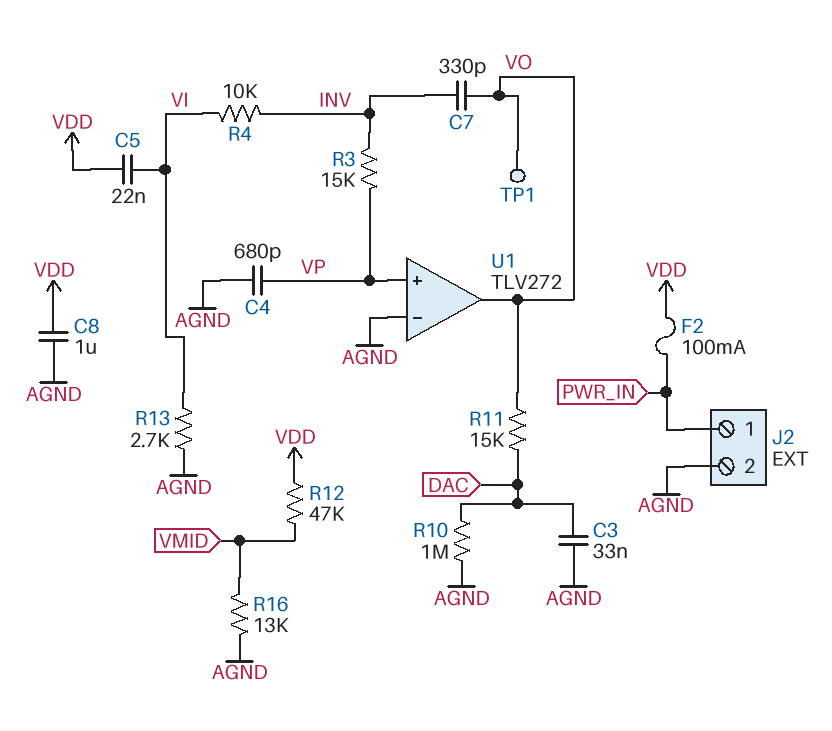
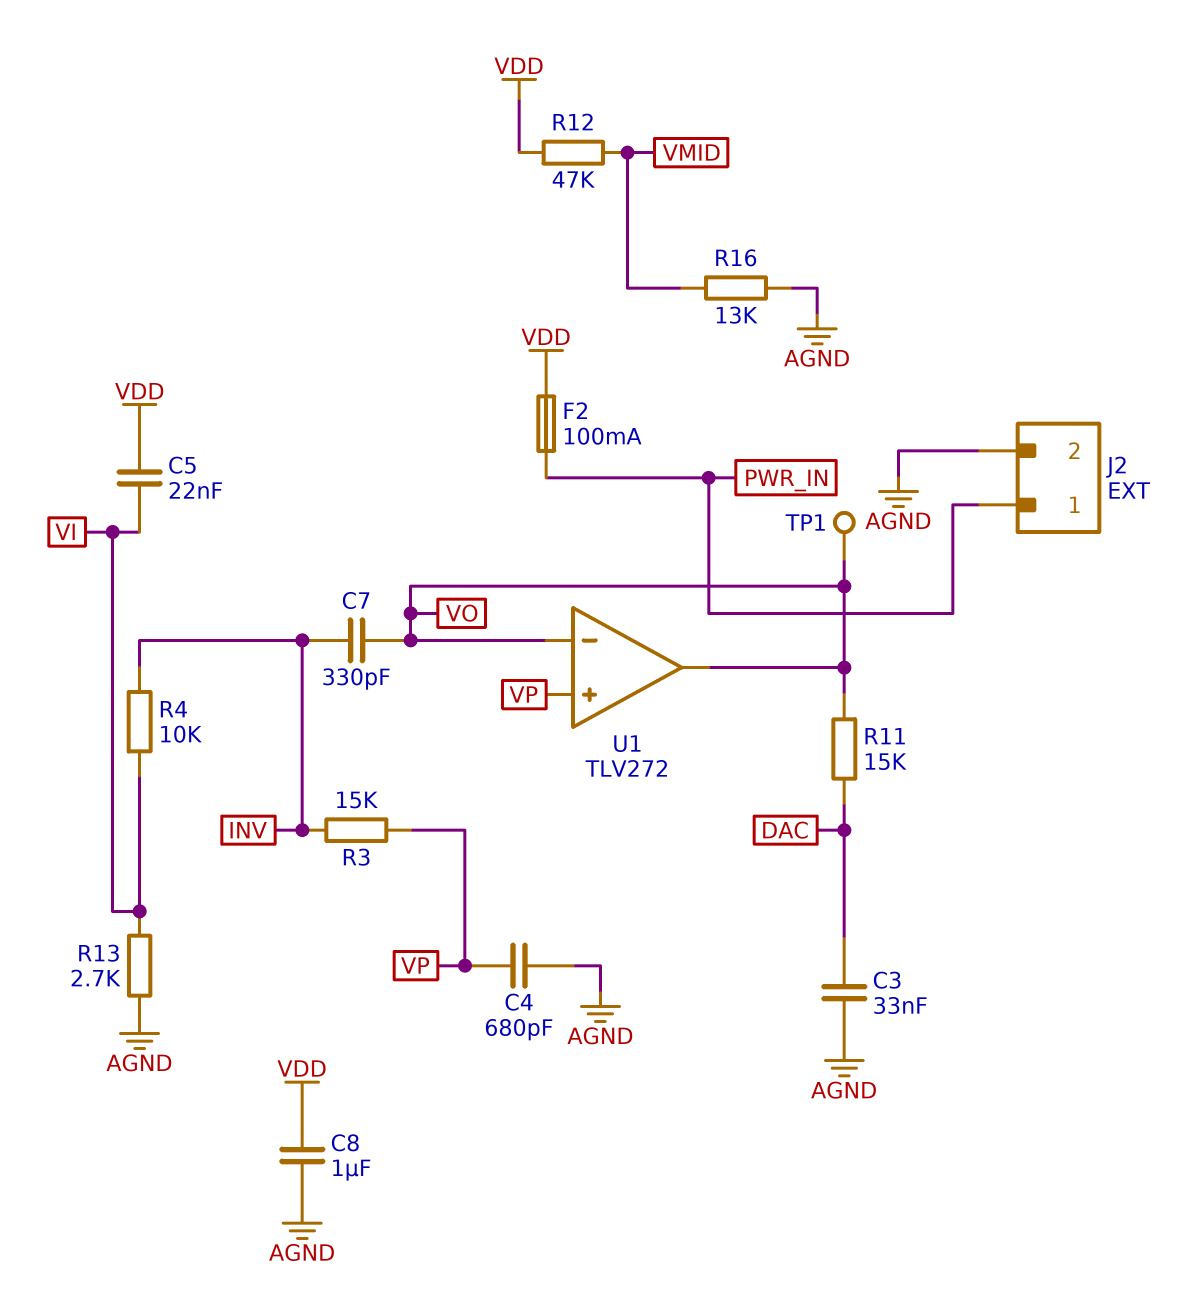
R10: 1M (AGND, DAC) -> none
U1 pin in-: AGND -> VO

